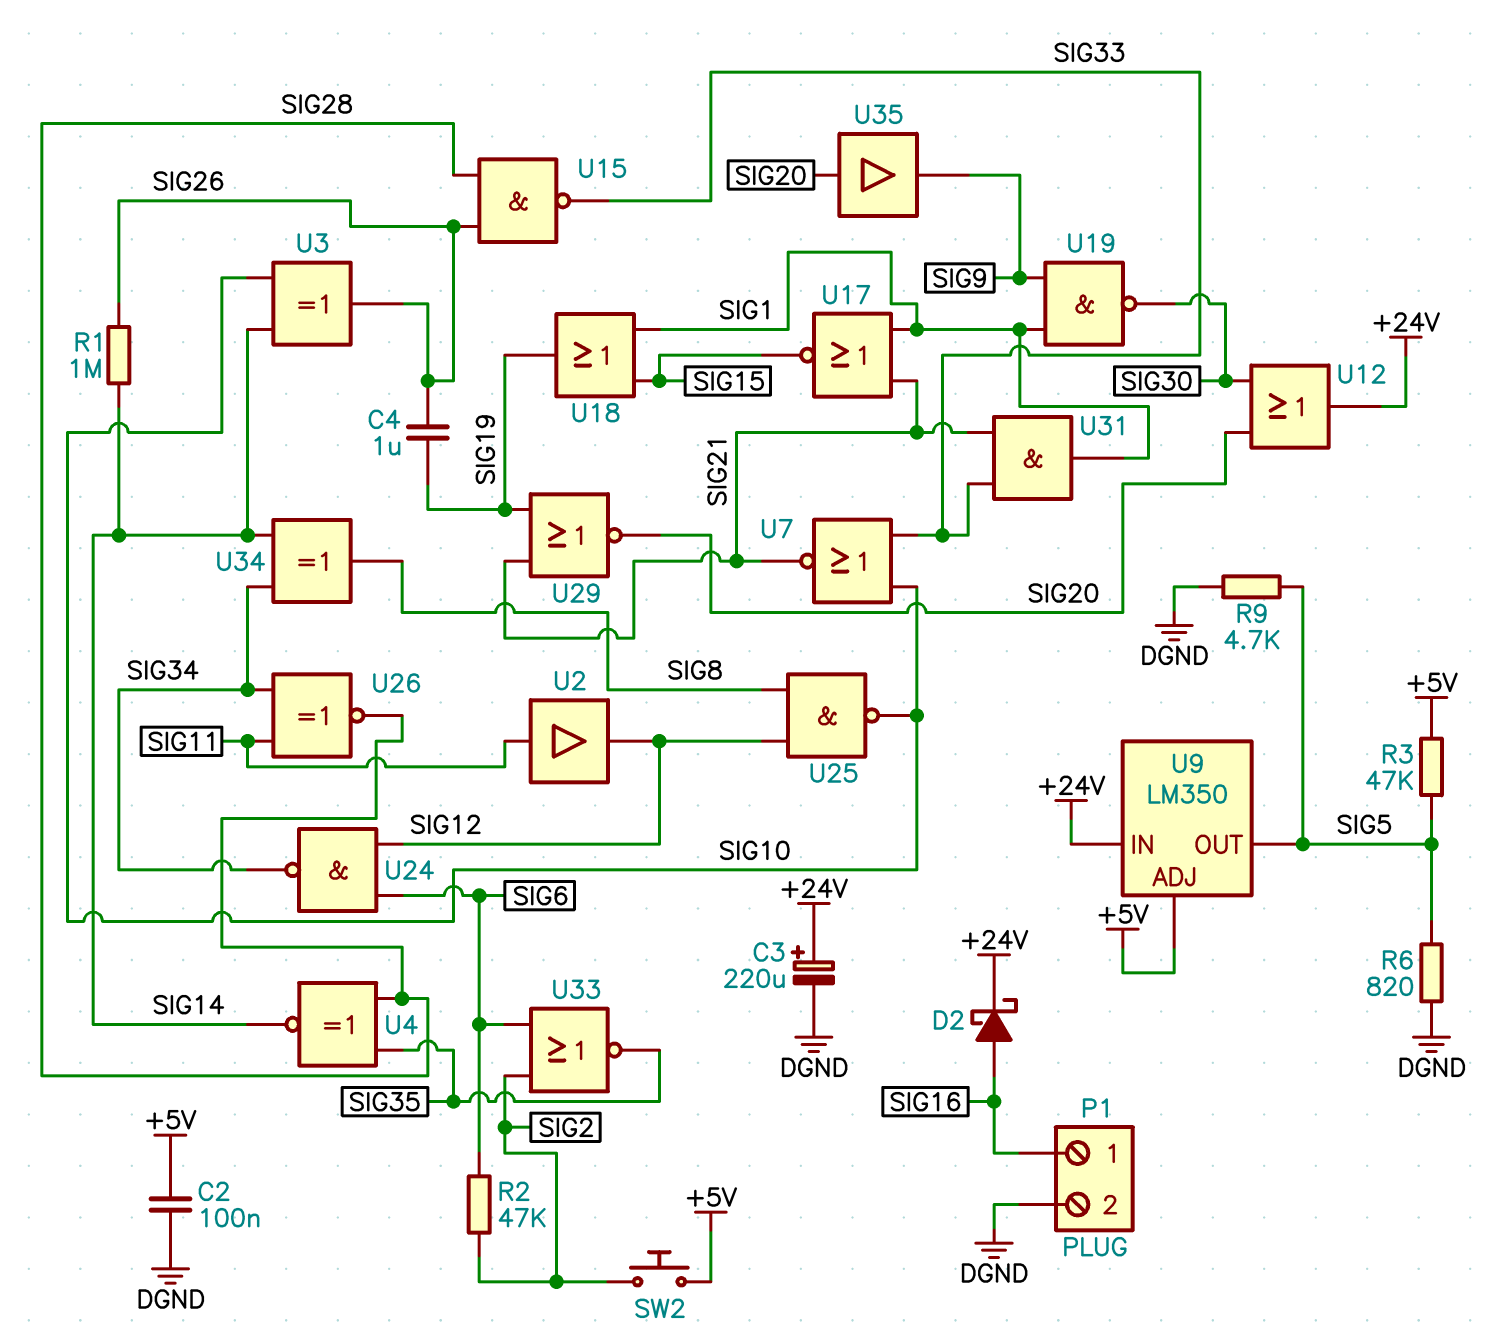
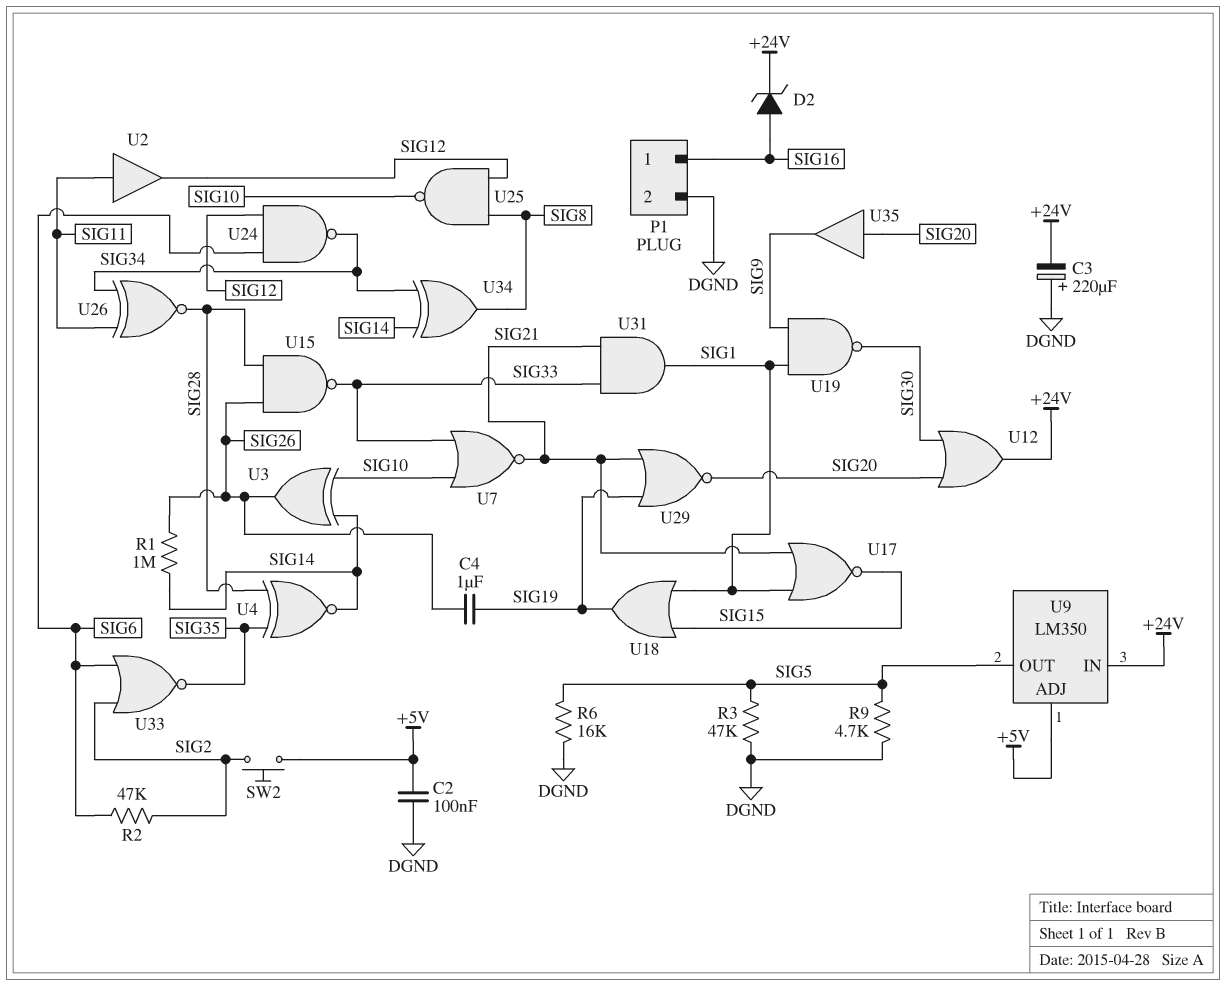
C3: 220uF (plus +24V, minus DGND) -> 220uF (plus DGND, minus +24V)
D2: schottky (A SIG16, K +24V) -> zener (A SIG16, K +24V)
R3: 47k (+5V, SIG5) -> 47k (DGND, SIG5)
R6: 820 (DGND, SIG5) -> 16k (DGND, SIG5)

